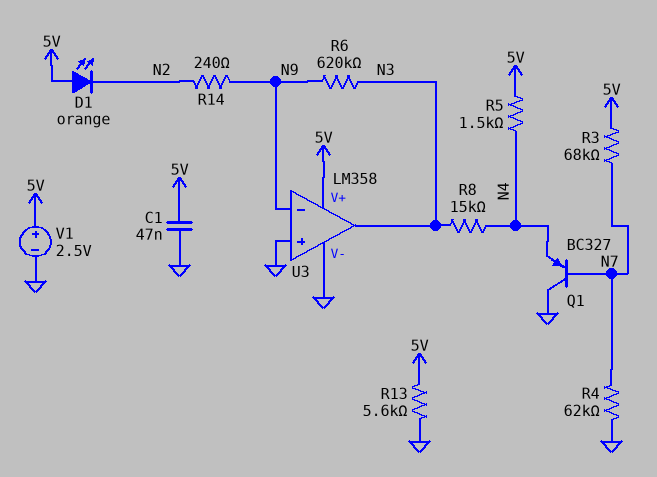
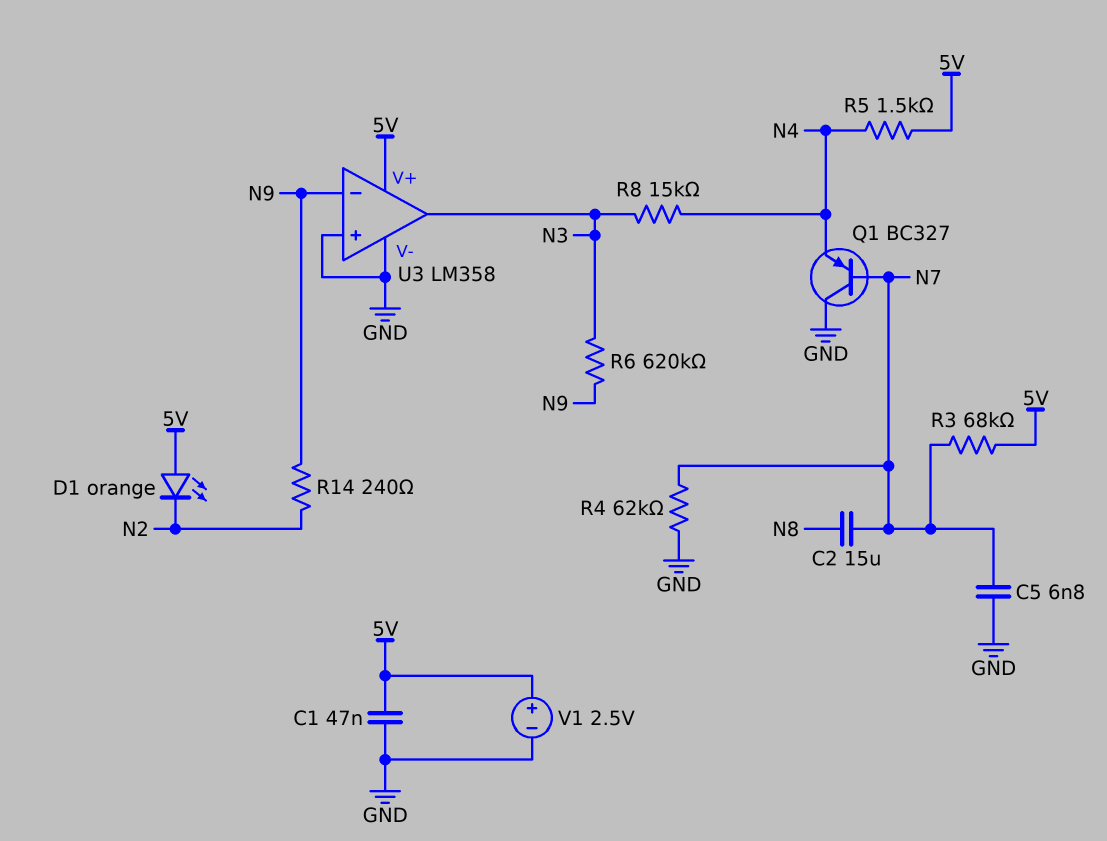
C2: none -> 15uF (N7, N8)
C5: none -> 6.8nF (GND, N7)
R13: 5.6k (5V, GND) -> none

